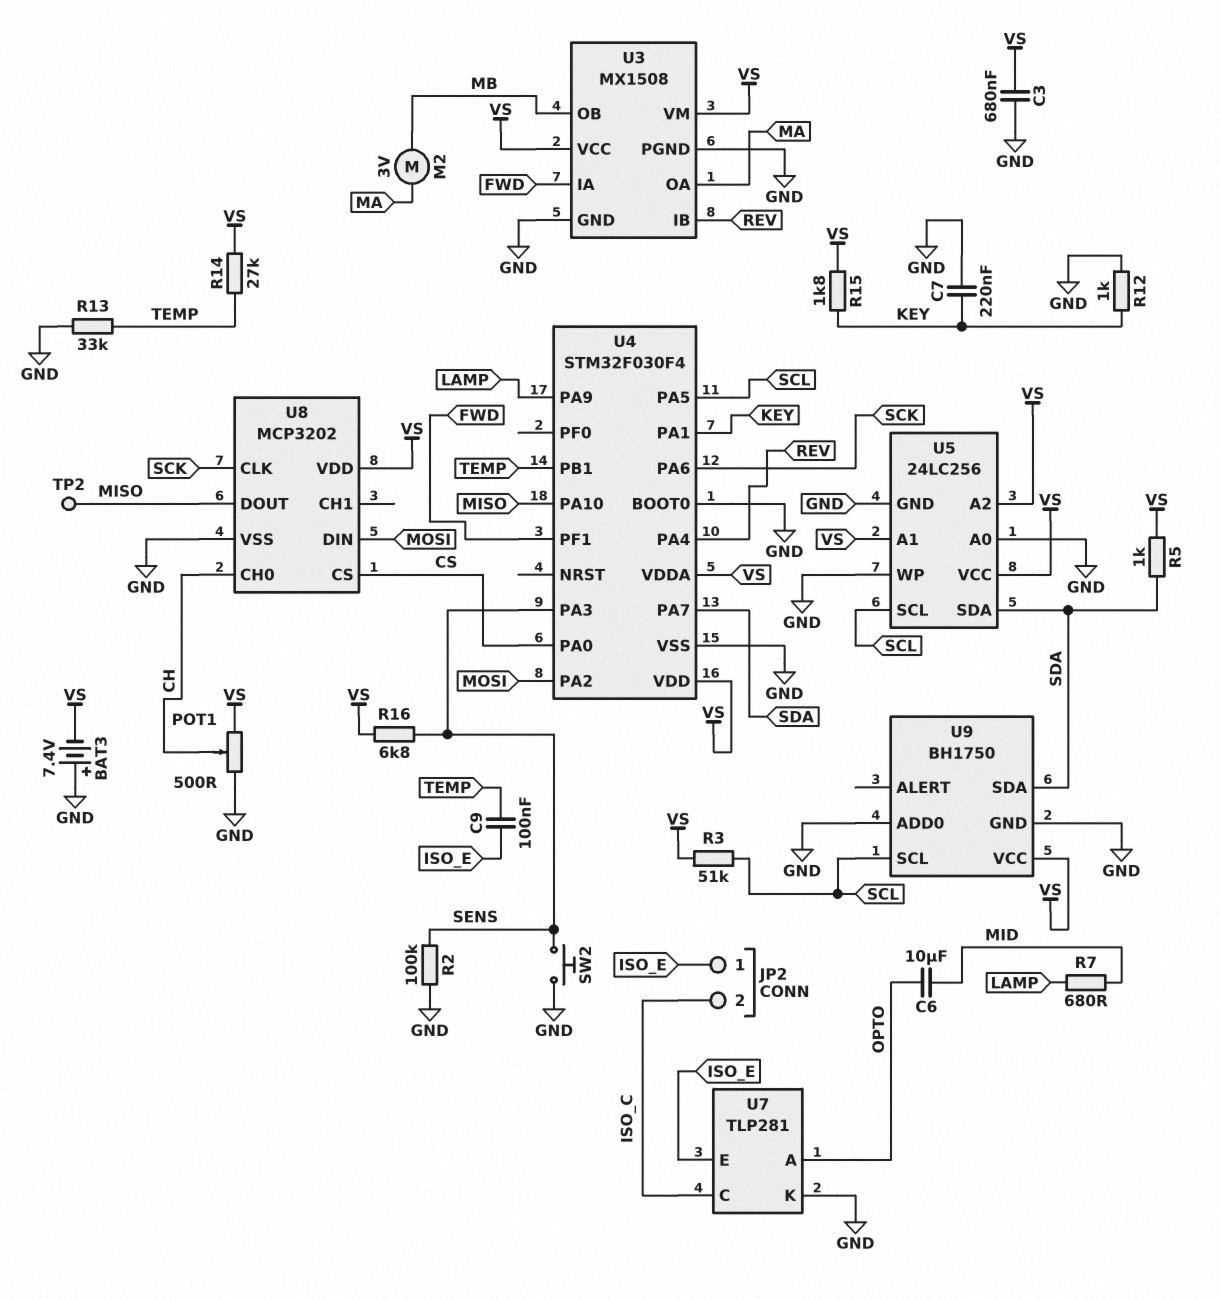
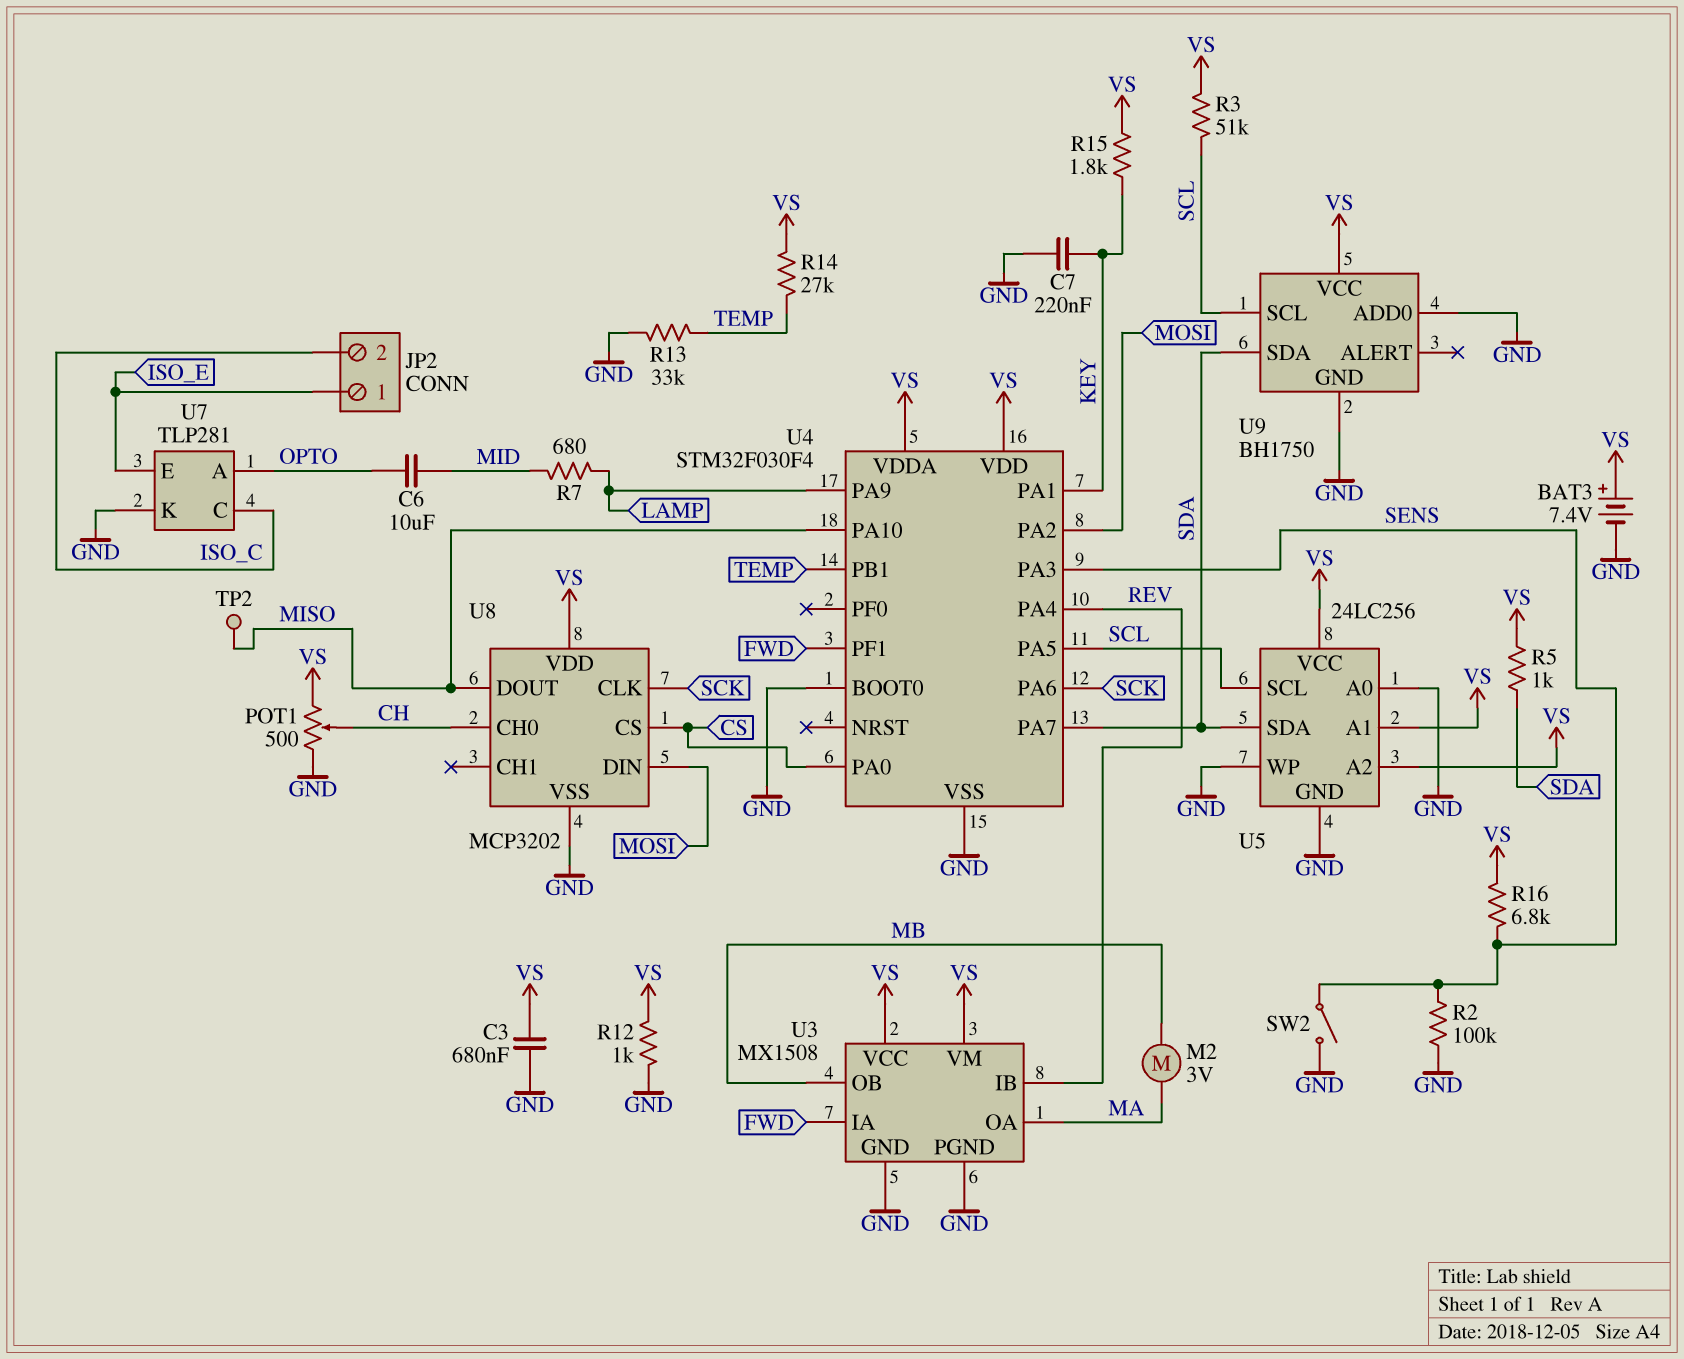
BAT3: 7.4V (plus GND, minus VS) -> 7.4V (plus VS, minus GND)
C9: 100nF (ISO_E, TEMP) -> none
R12: 1k (GND, KEY) -> 1k (GND, VS)
SW2: button (GND, SENS) -> switch (GND, SENS)

